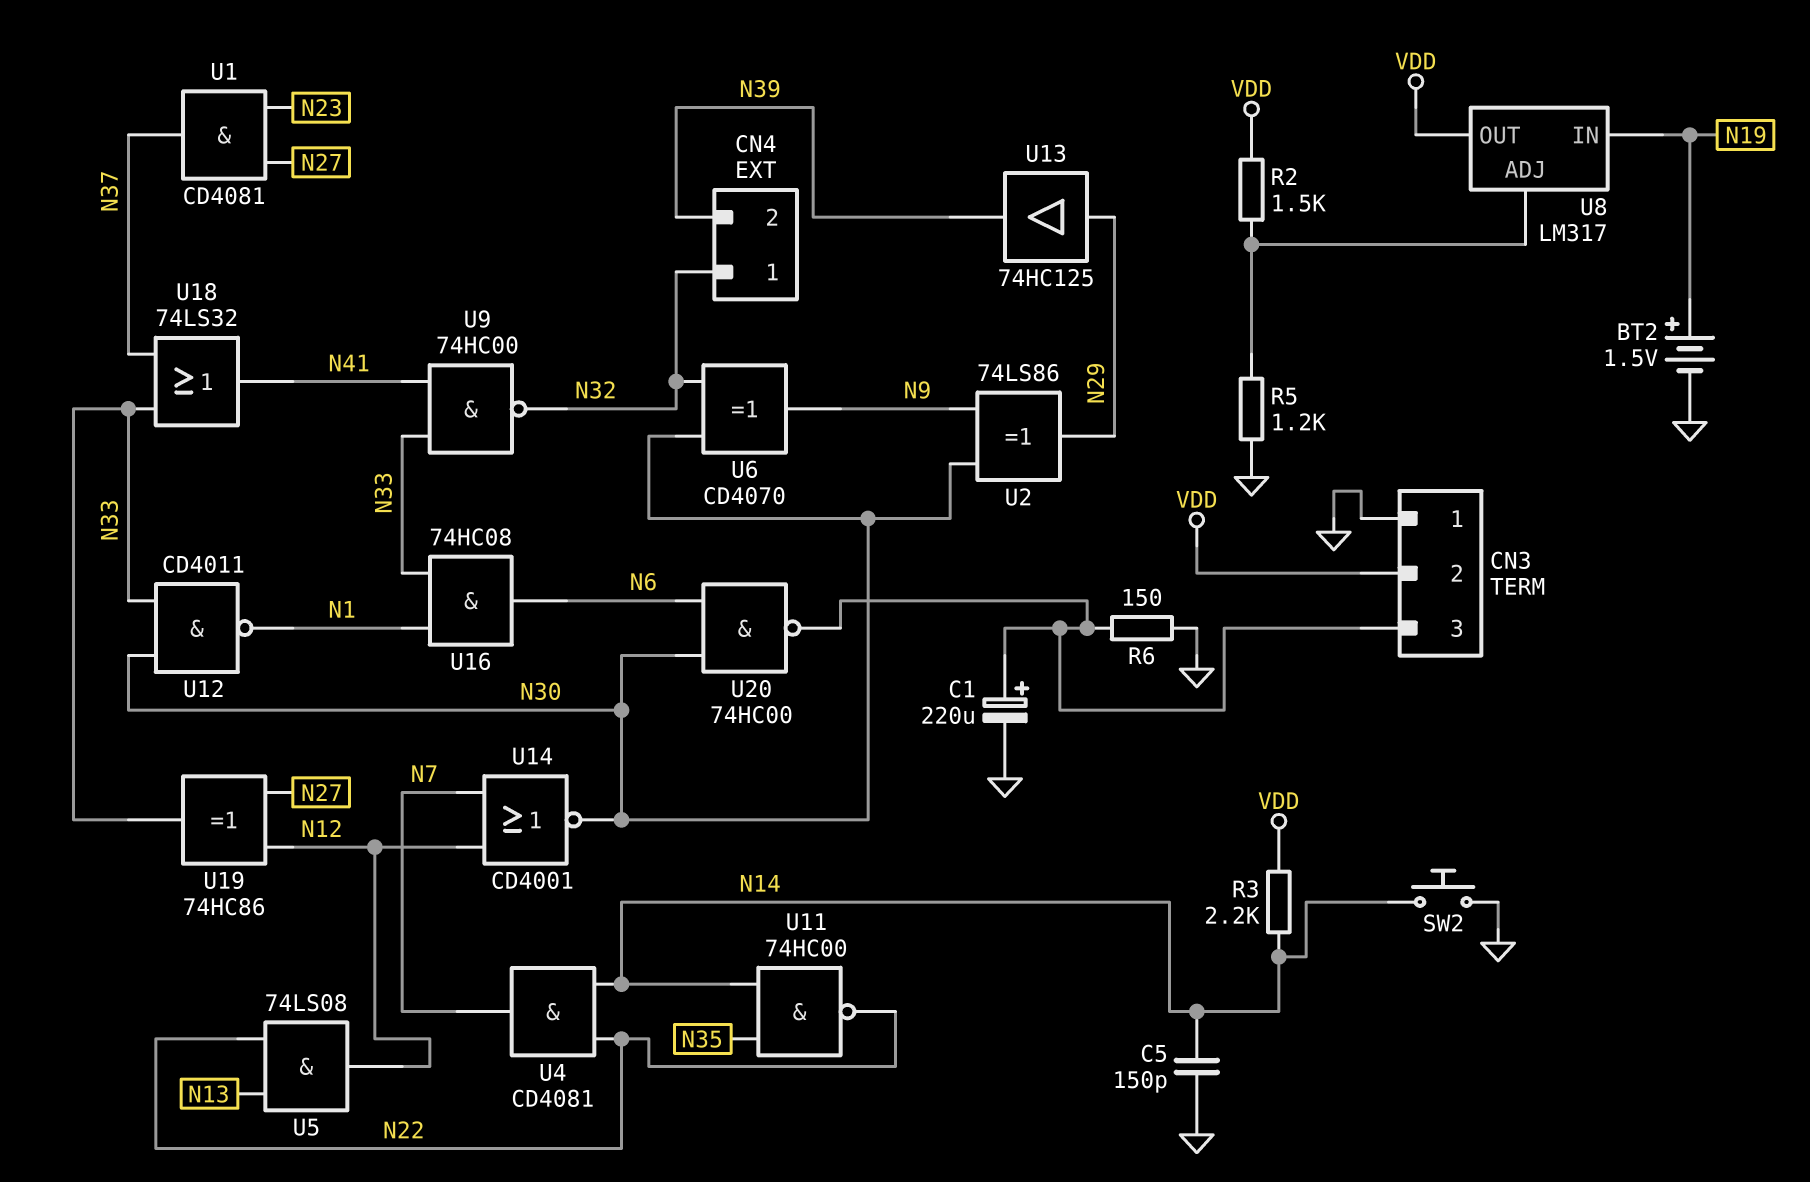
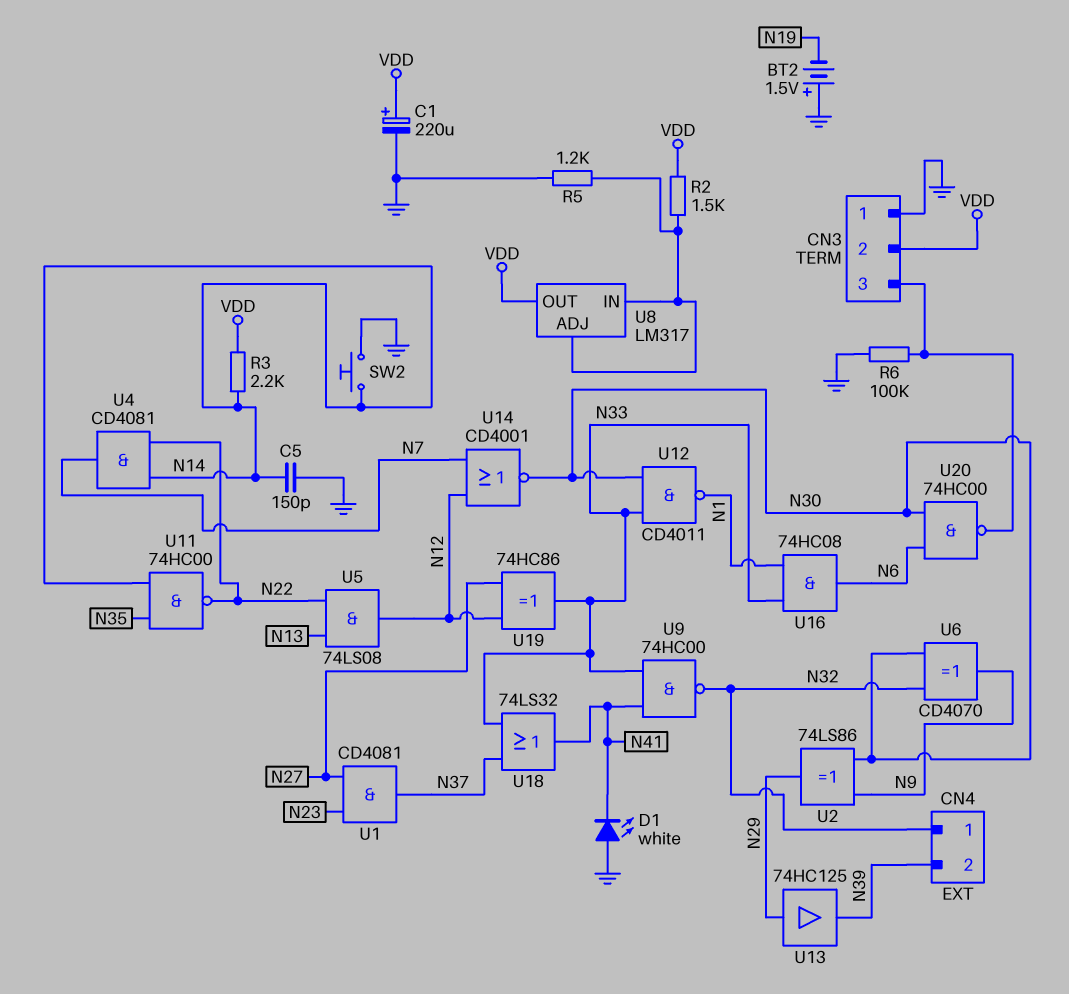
BT2: 1.5V (plus N19, minus GND) -> 1.5V (plus GND, minus N19)
C1: 220uF (plus CN3/3, minus GND) -> 220uF (plus VDD, minus GND)
D1: none -> LED white (A GND, K N41)
R6: 150 (CN3/3, GND) -> 100k (CN3/3, GND)
U8 pin IN: N19 -> U8/ADJ

